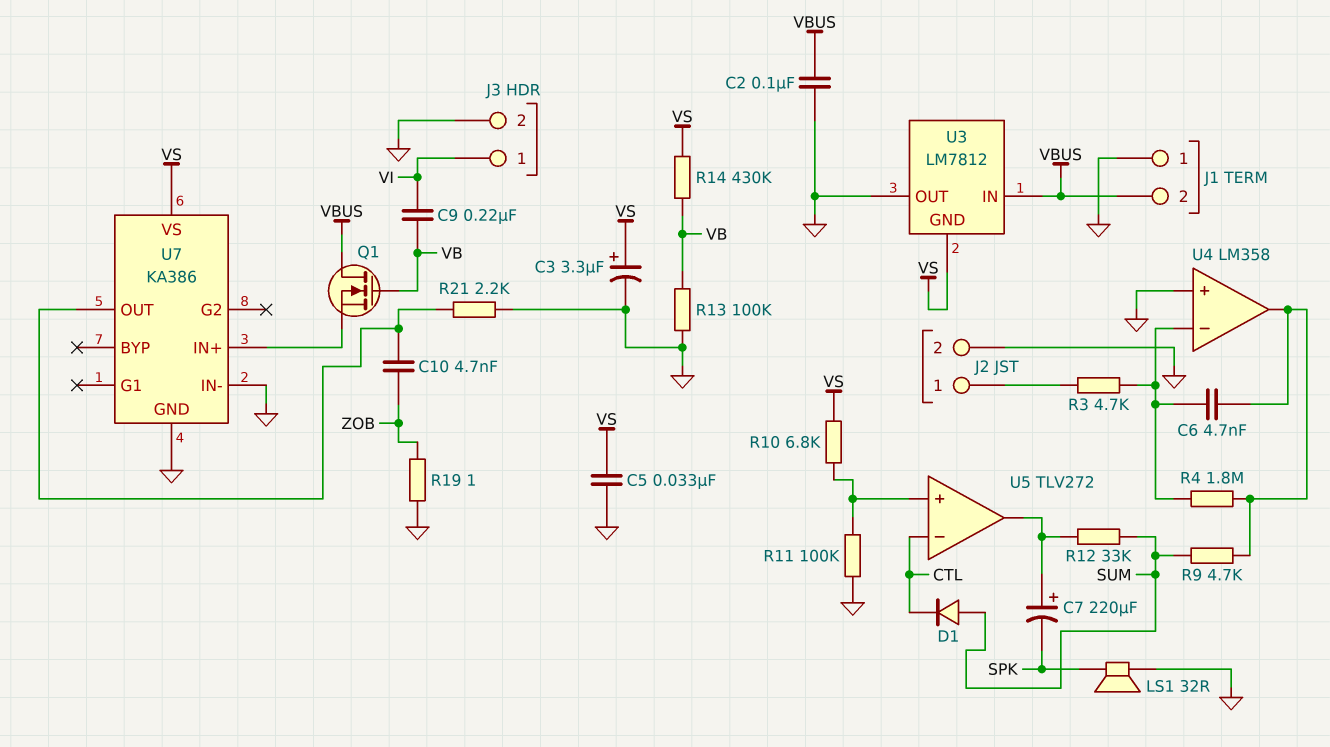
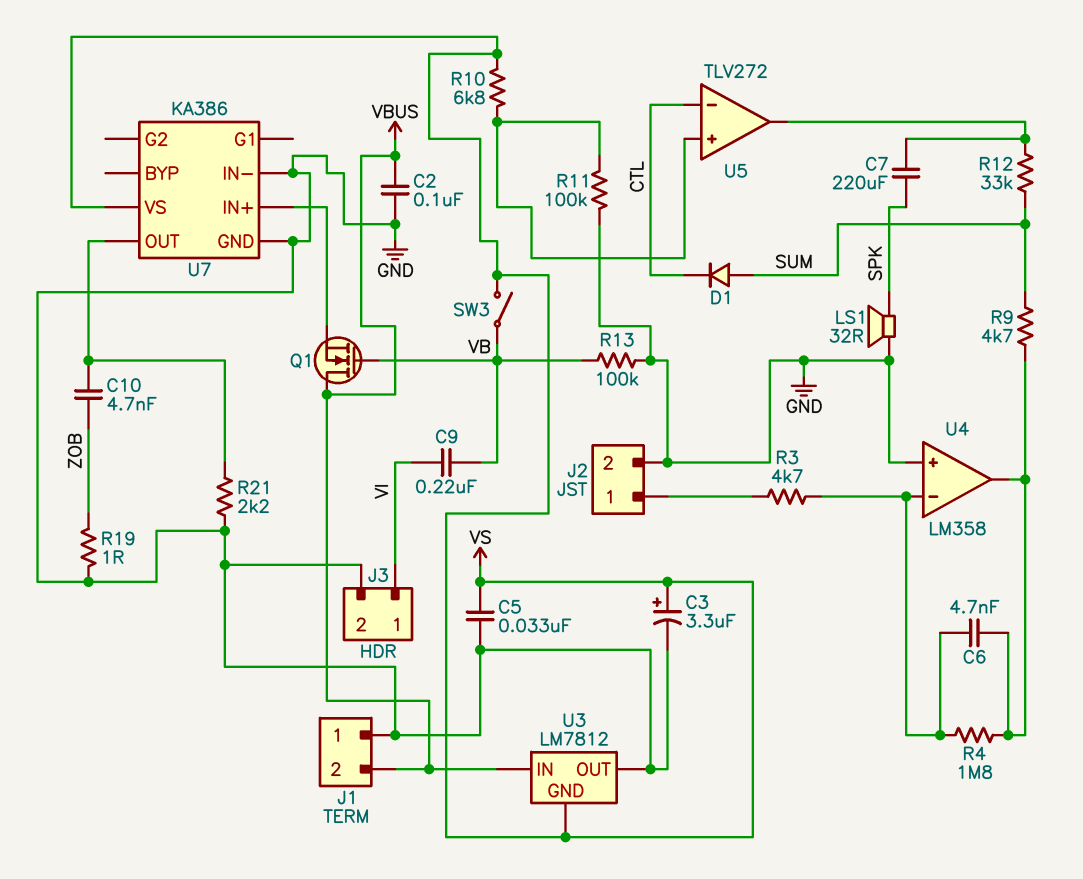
C7: 220uF (plus U5/out, minus SPK) -> 220uF (SPK, U5/out)
R14: 430k (VB, VS) -> none
SW3: none -> switch (VB, VS)

